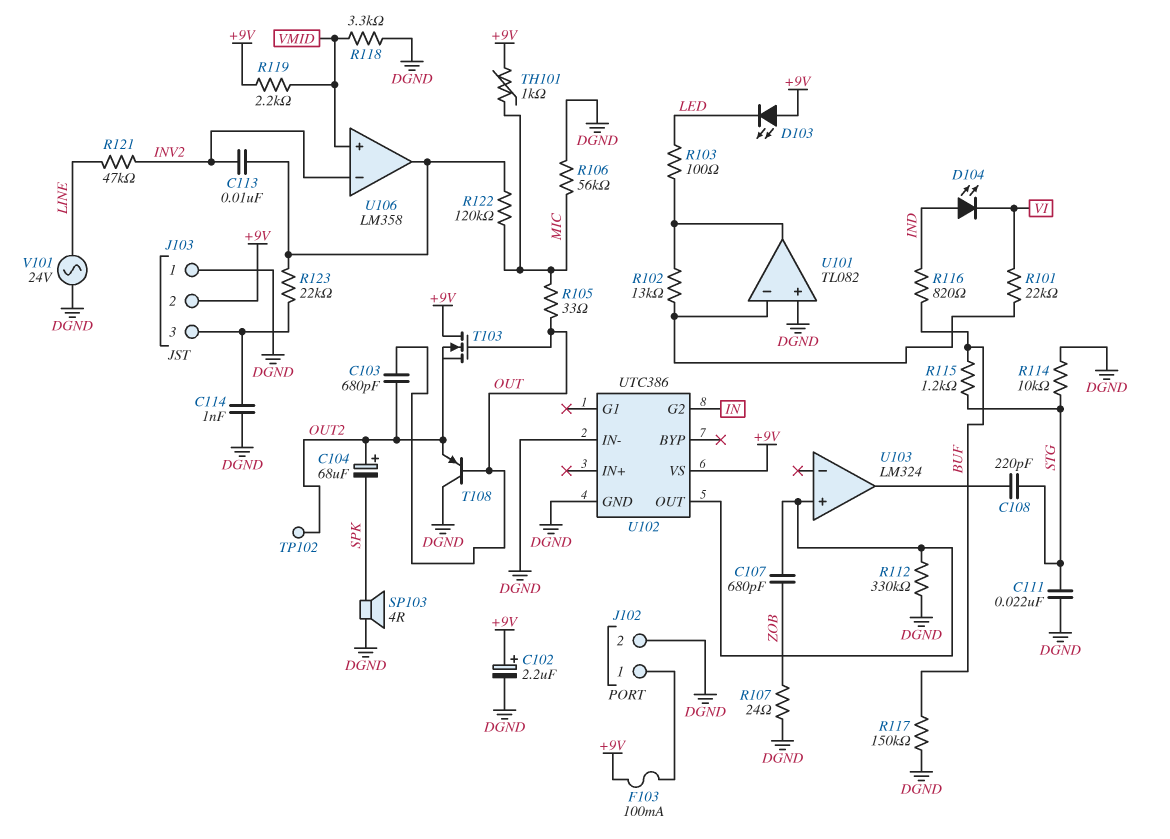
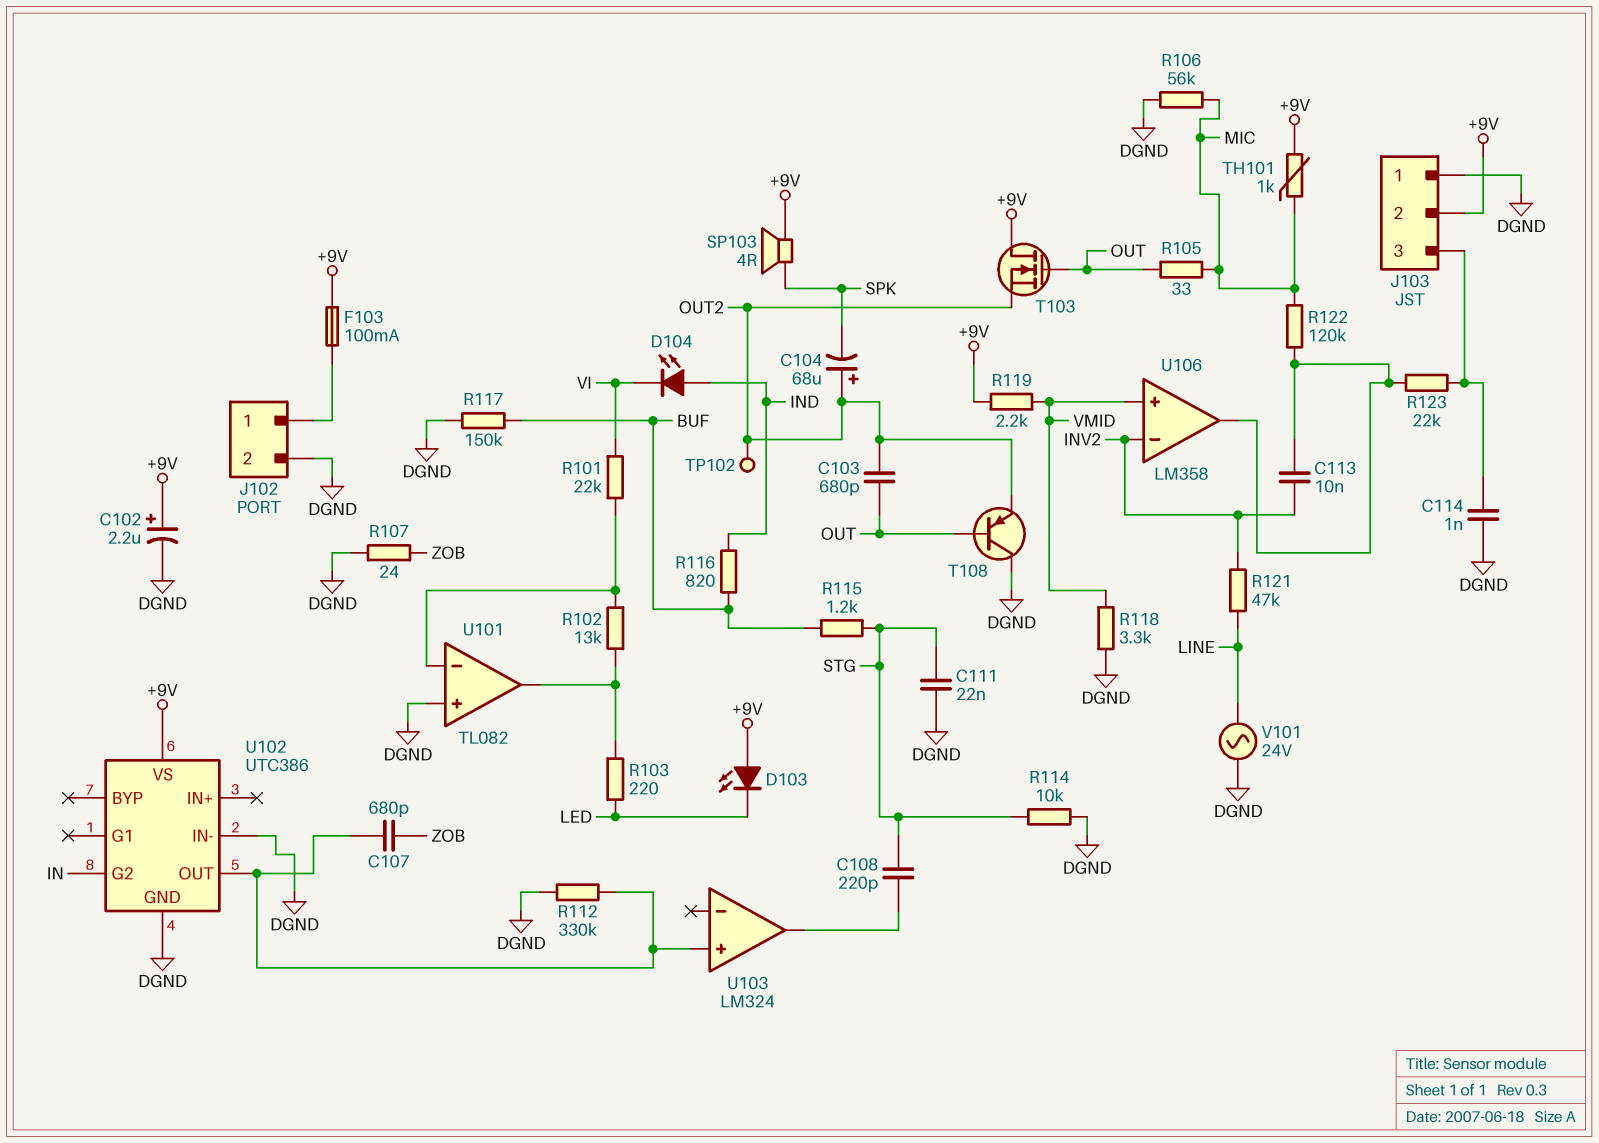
R103: 100 (LED, U101/out) -> 220 (LED, U101/out)
SP103: speaker 4R (DGND, SPK) -> speaker 4R (+9V, SPK)

